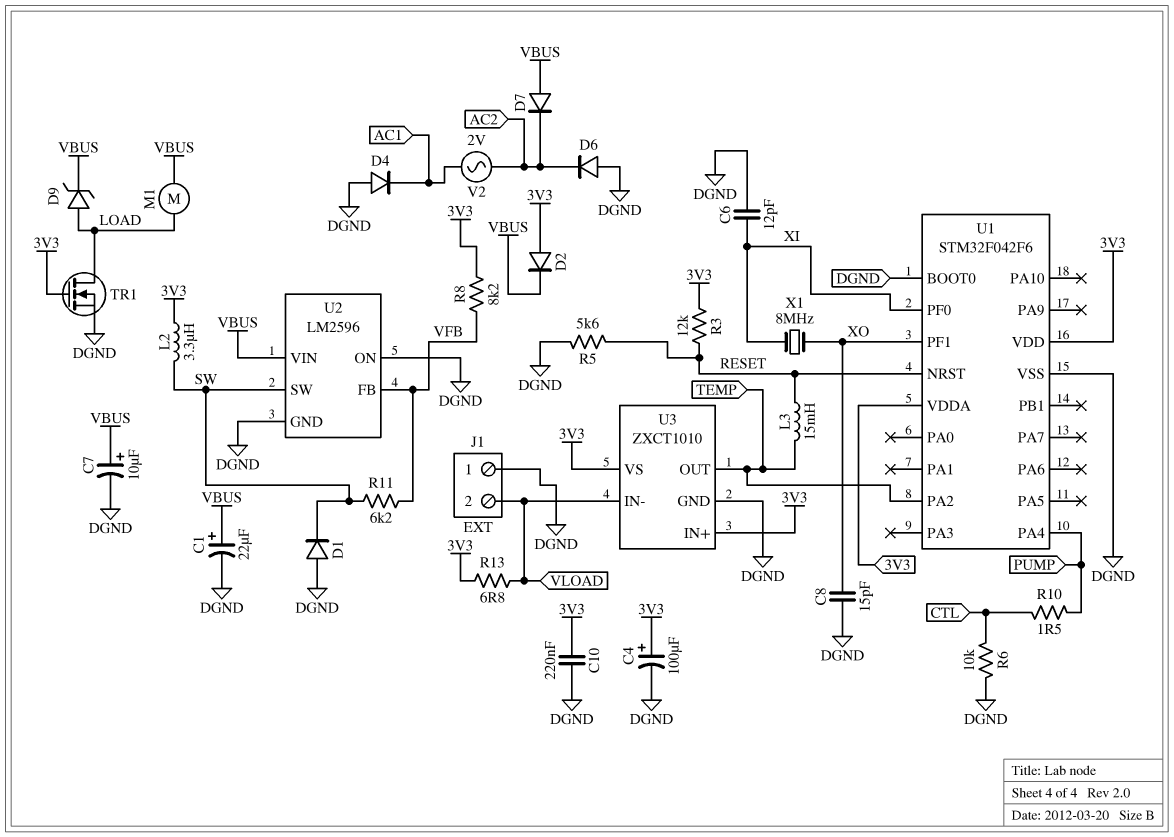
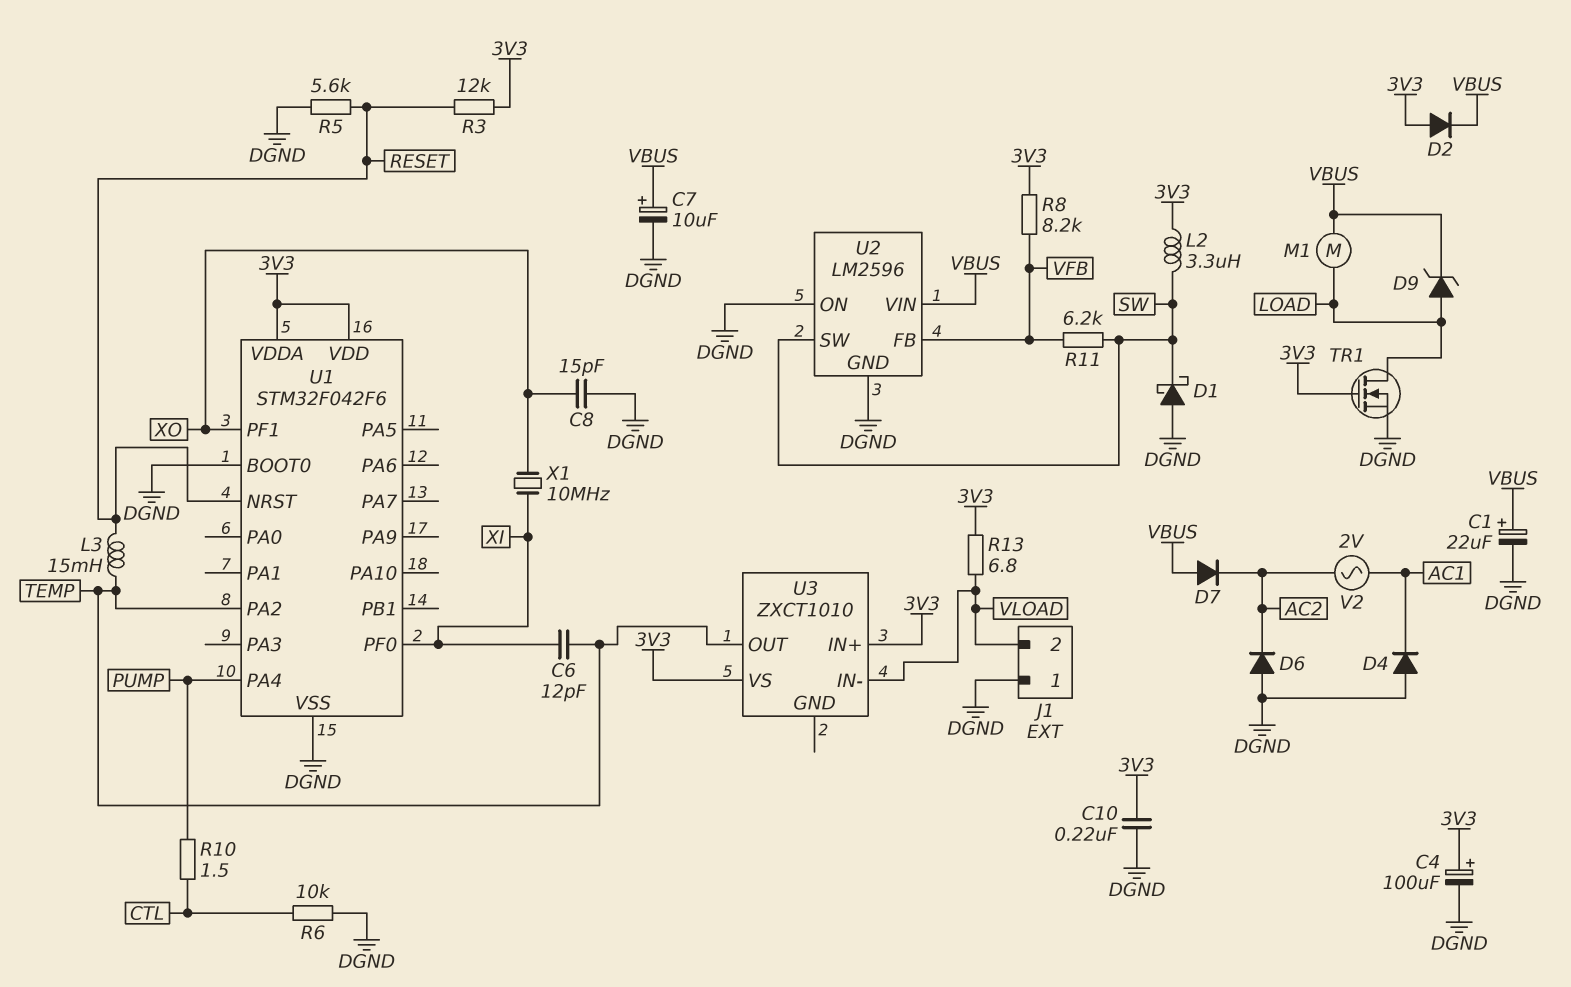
C6: 12pF (DGND, XI) -> 12pF (TEMP, XI)
D1: diode (A DGND, K SW) -> schottky (A DGND, K SW)
U3 pin GND: DGND -> none
X1: 8MHz (XI, XO) -> 10MHz (XI, XO)

